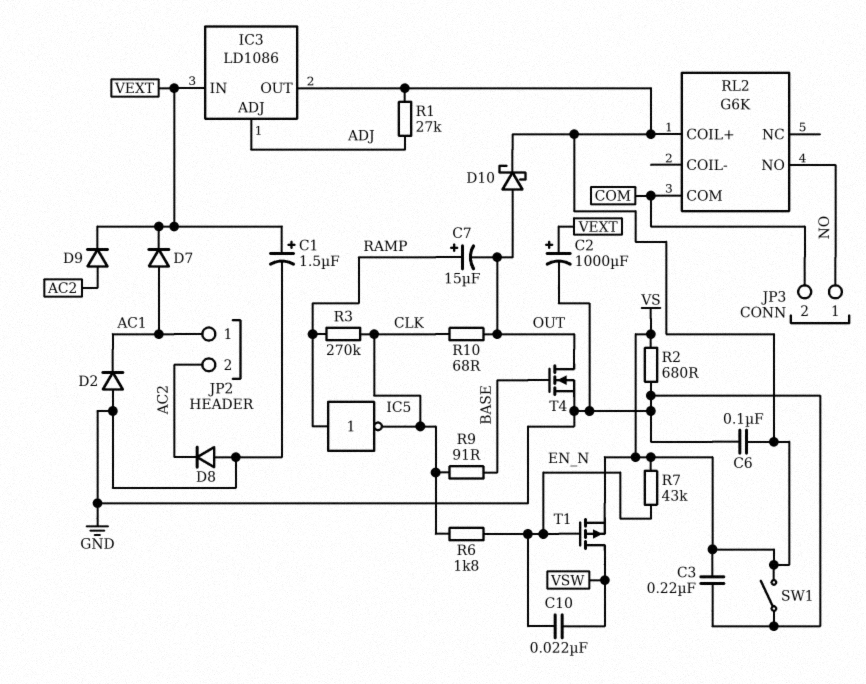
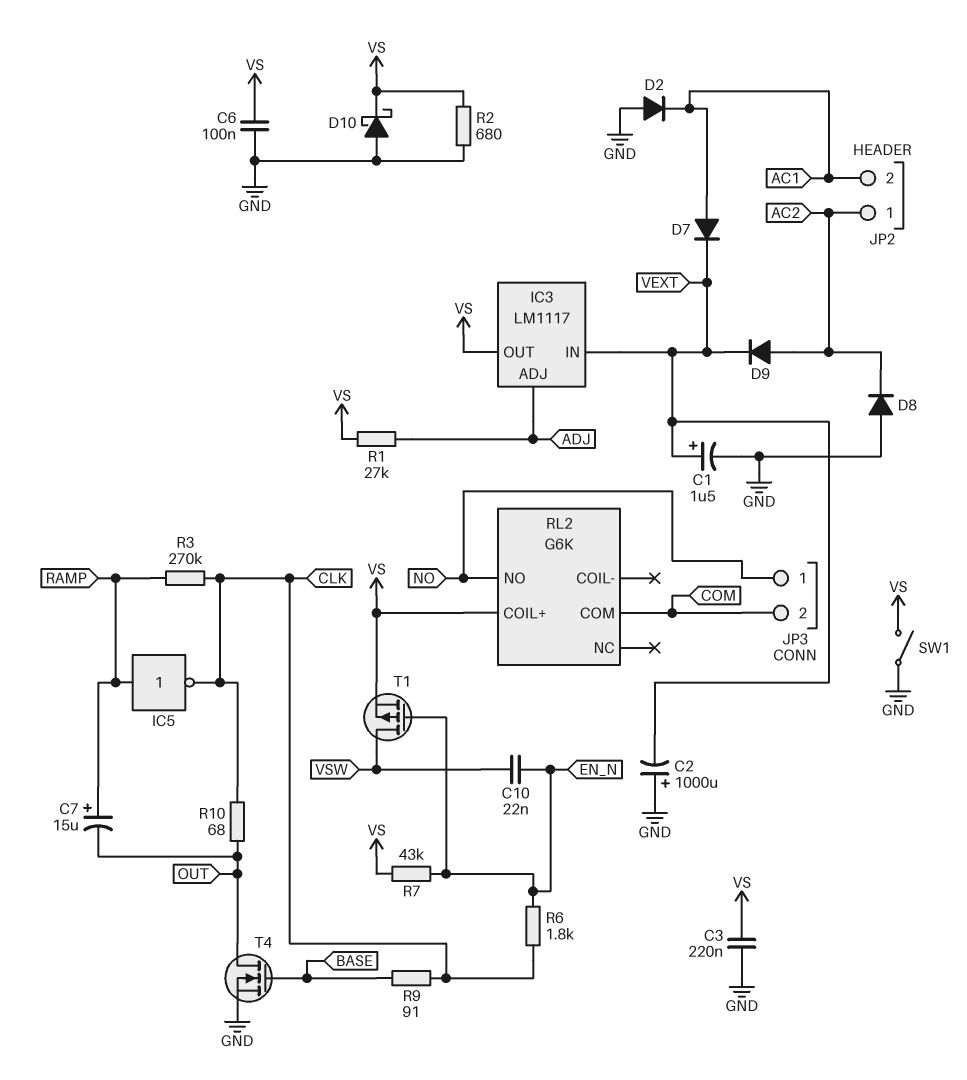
C2: 1000uF (plus VEXT, minus GND) -> 1000uF (plus GND, minus VEXT)
D10: schottky (A OUT, K VS) -> schottky (A GND, K VS)
IC3: LD1086 -> LM1117
JP2 pin 1: AC1 -> AC2
JP2 pin 2: AC2 -> AC1

